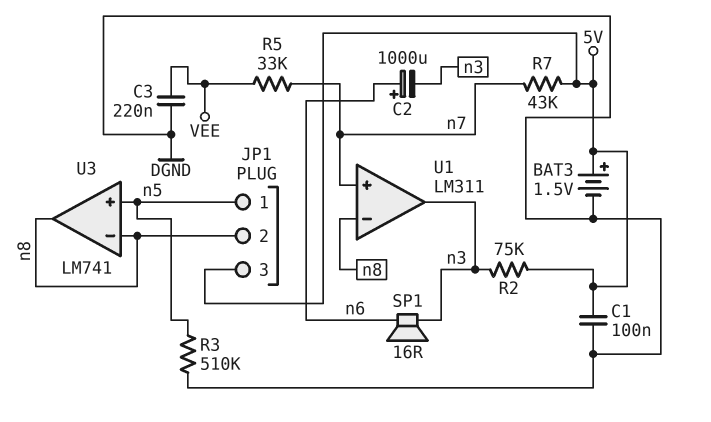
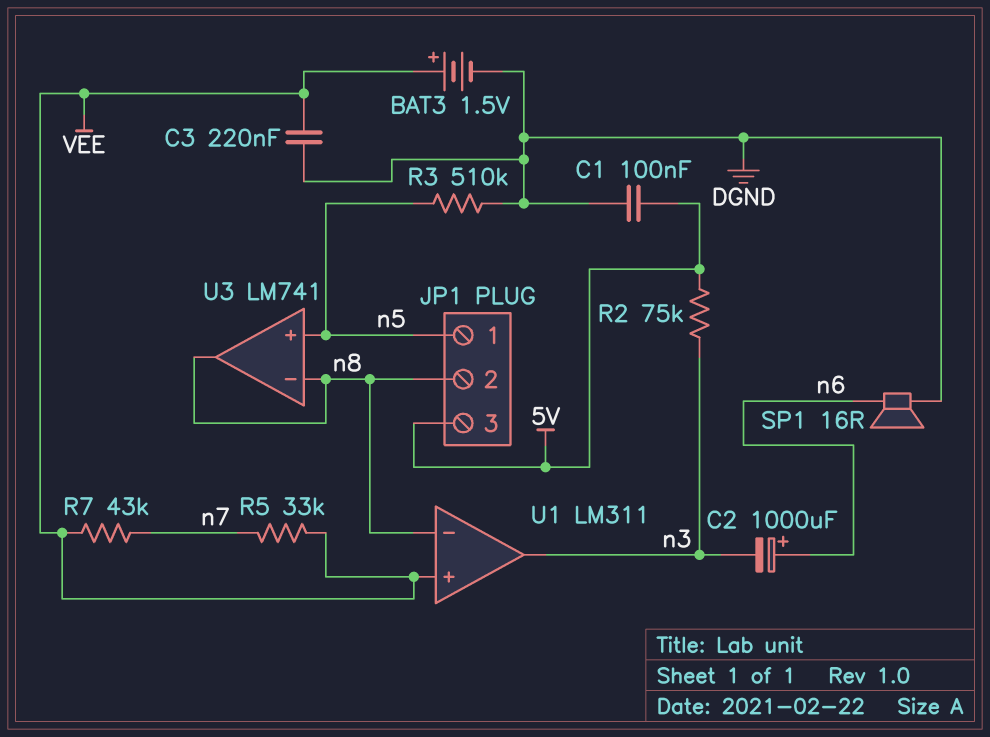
BAT3: 1.5V (plus 5V, minus DGND) -> 1.5V (plus VEE, minus DGND)
R7: 43k (5V, n7) -> 43k (VEE, n7)
SP1: speaker 16R (n3, n6) -> speaker 16R (DGND, n6)
U1 pin in+: n7 -> VEE

